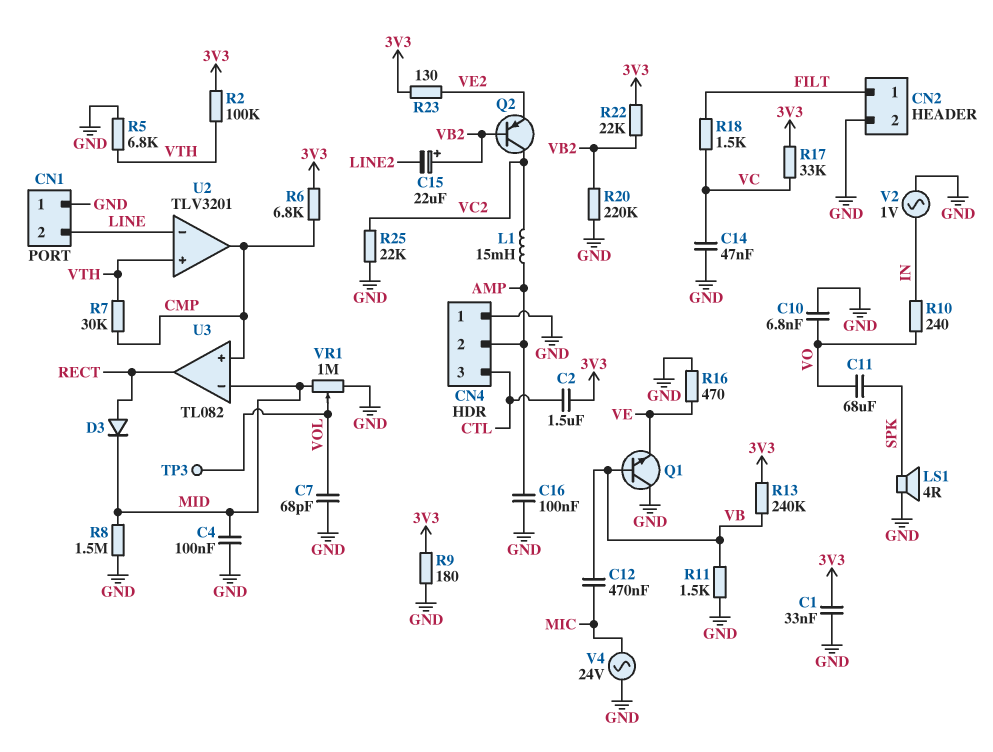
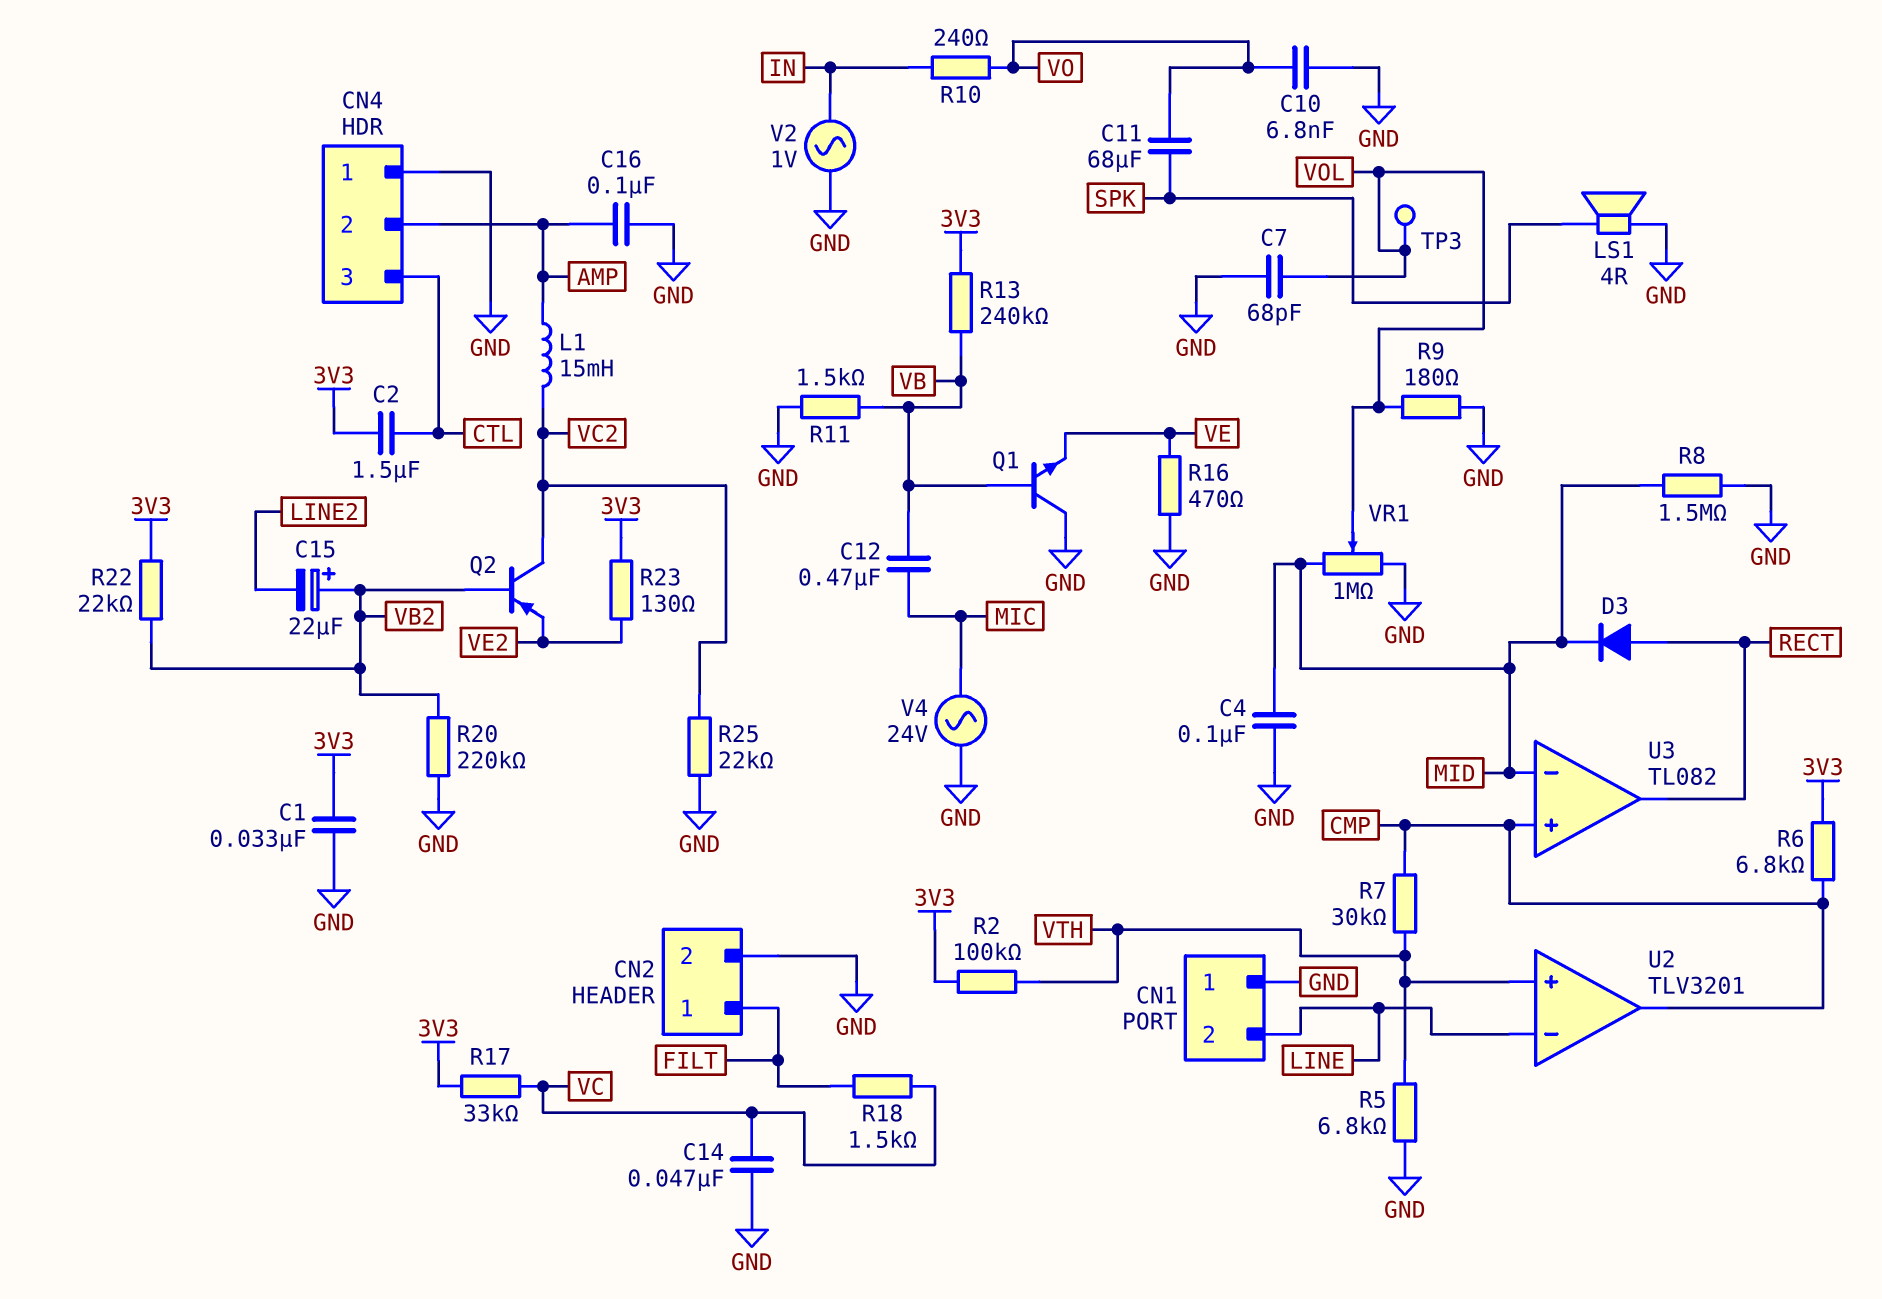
R9: 180 (3V3, GND) -> 180 (GND, VOL)

